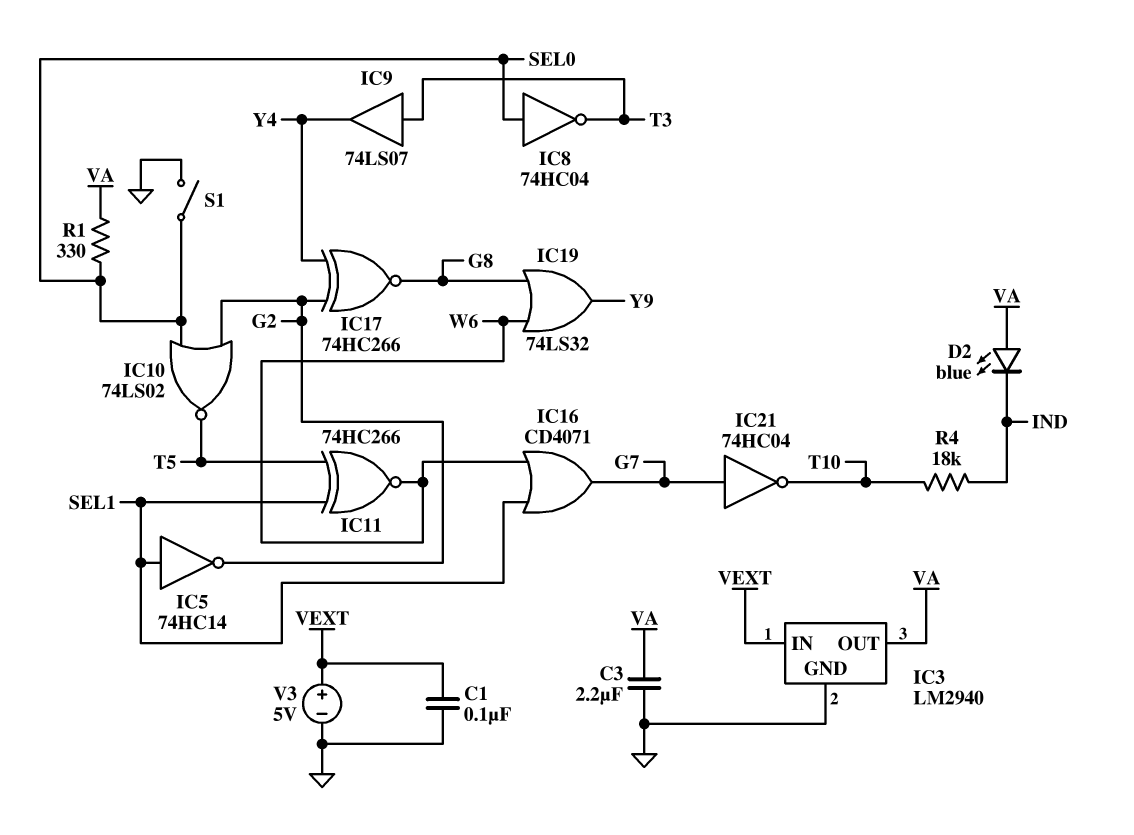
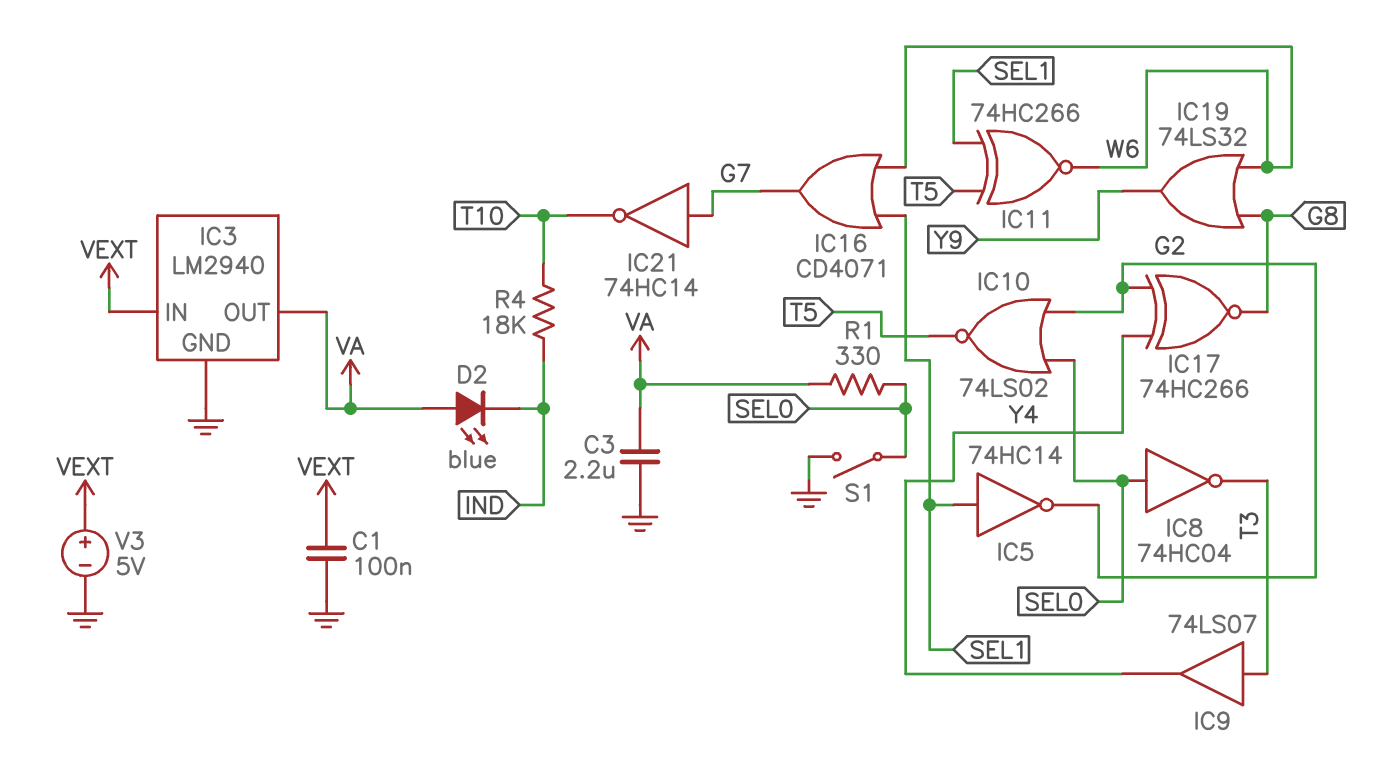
IC21: NOT 74HC04 (in G7, out T10) -> NOT 74HC14 (in G7, out T10)

